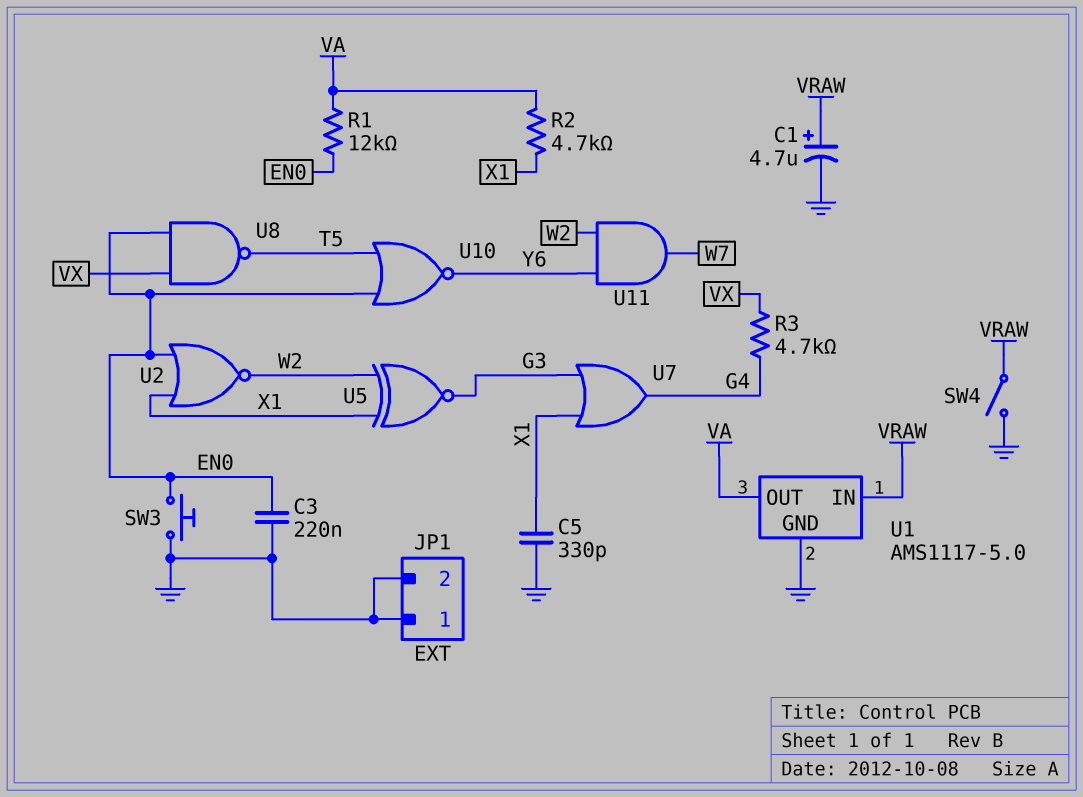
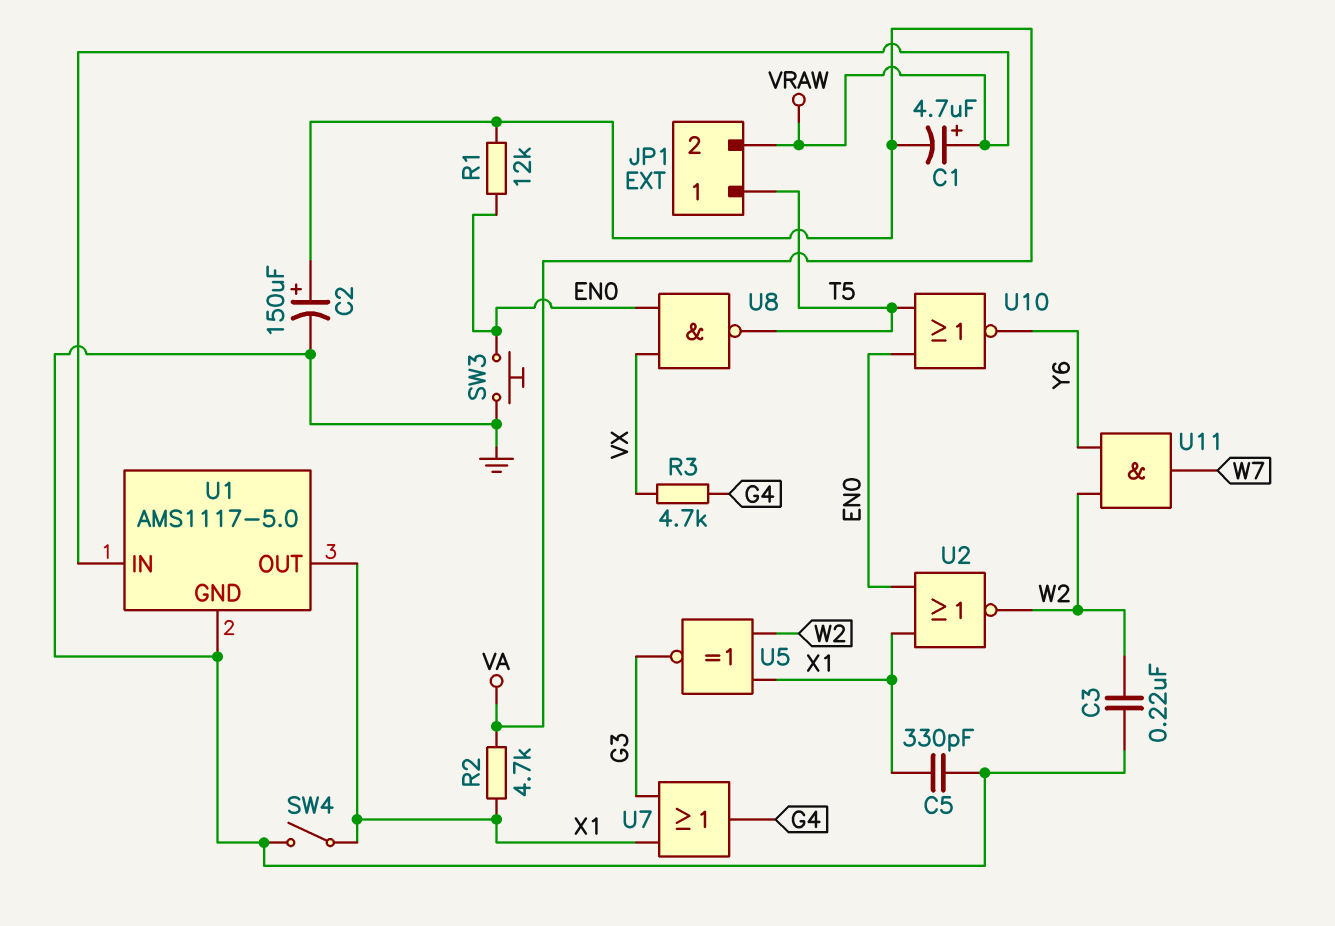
C1: 4.7uF (plus VRAW, minus GND) -> 4.7uF (plus VRAW, minus VA)
C2: none -> 150uF (plus VA, minus GND)
C3: 220nF (EN0, GND) -> 220nF (GND, W2)
JP1 pin 1: GND -> T5
JP1 pin 2: GND -> VRAW
SW4: switch (GND, VRAW) -> switch (GND, X1)
U1 pin OUT: VA -> X1

